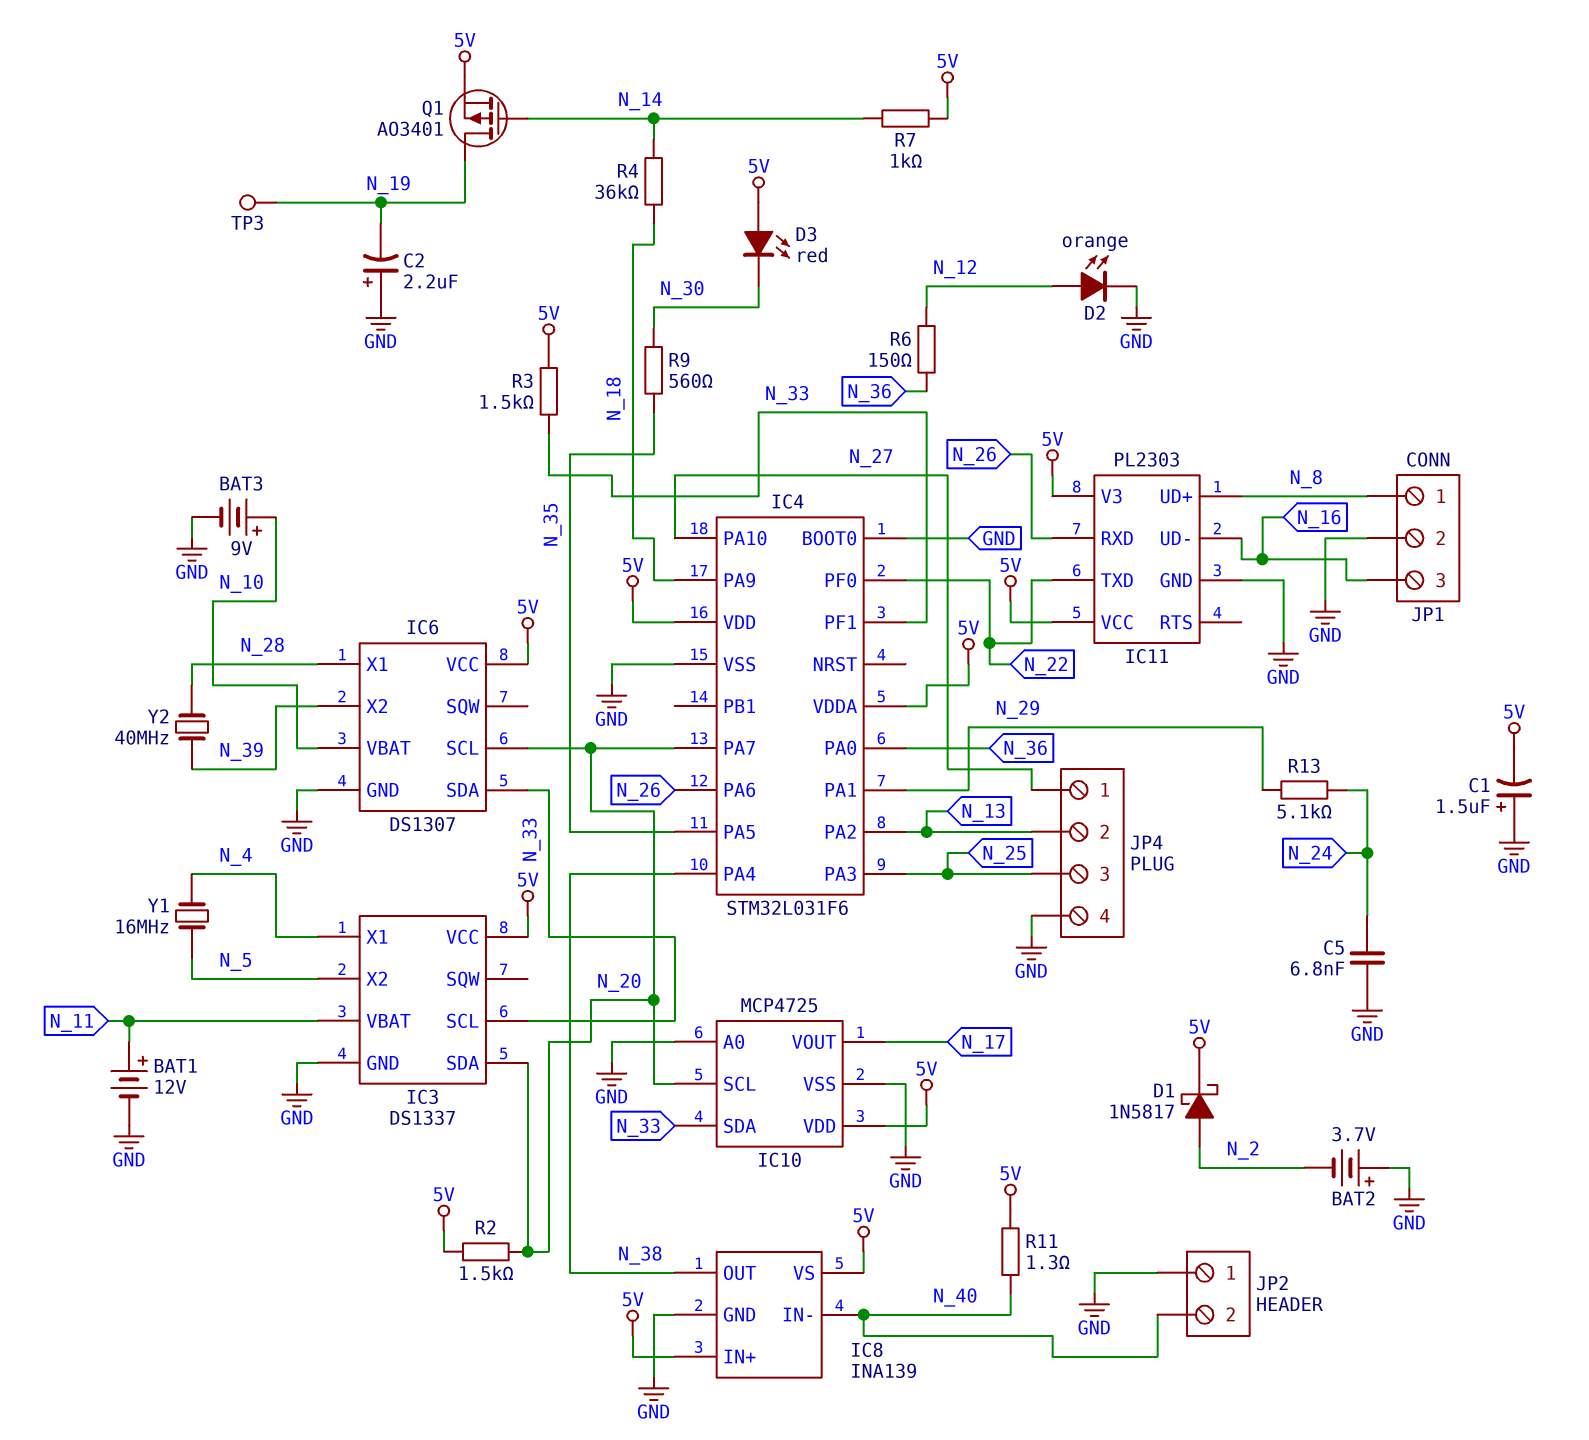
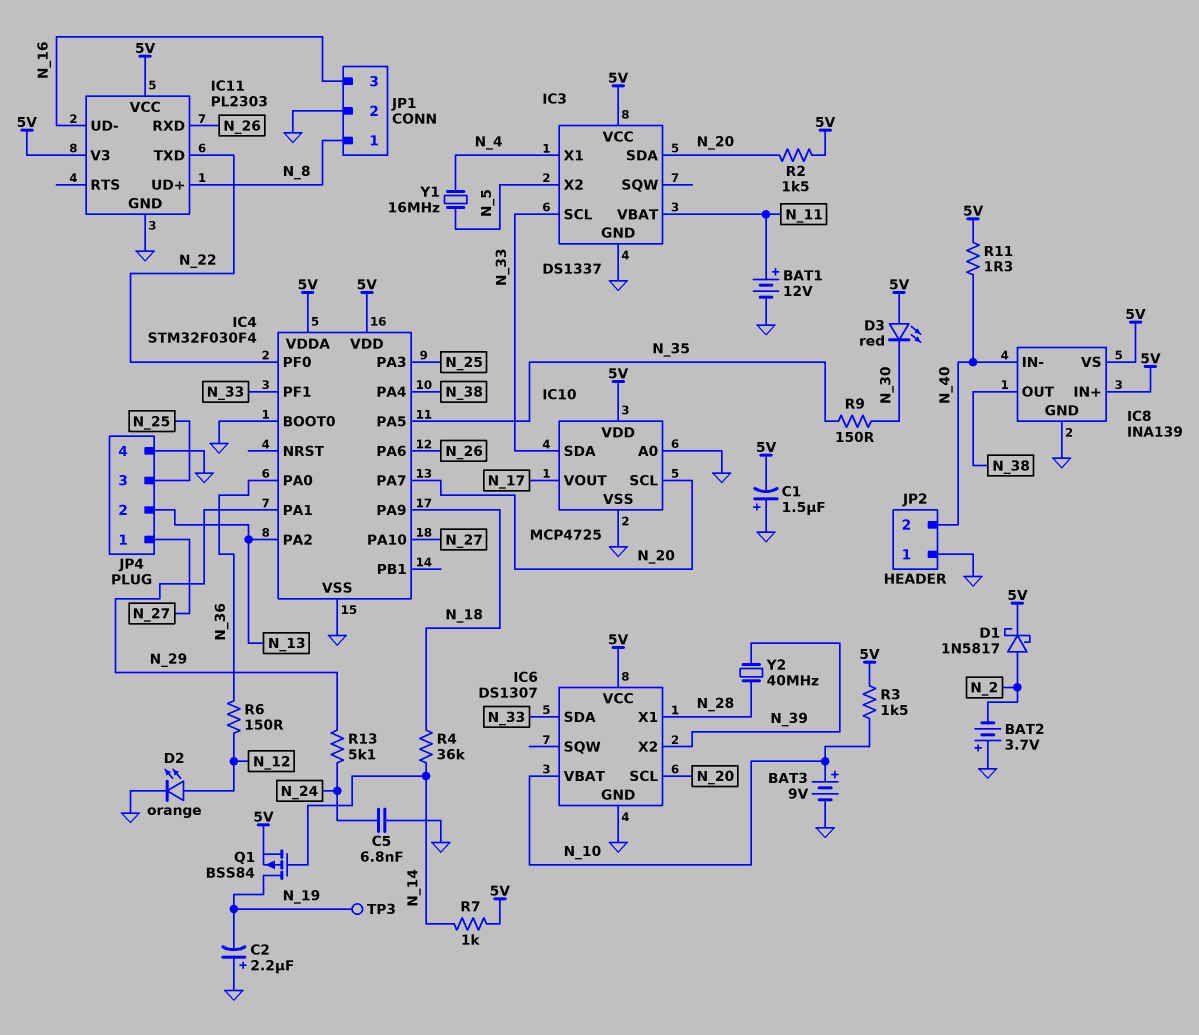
IC4: STM32L031F6 -> STM32F030F4
Q1: PMOS AO3401 (G N_14, D N_19, S 5V) -> PMOS BSS84 (G N_14, D N_19, S 5V)
R3: 1.5k (5V, N_33) -> 1.5k (5V, N_10)
R9: 560 (N_30, N_35) -> 150 (N_30, N_35)

